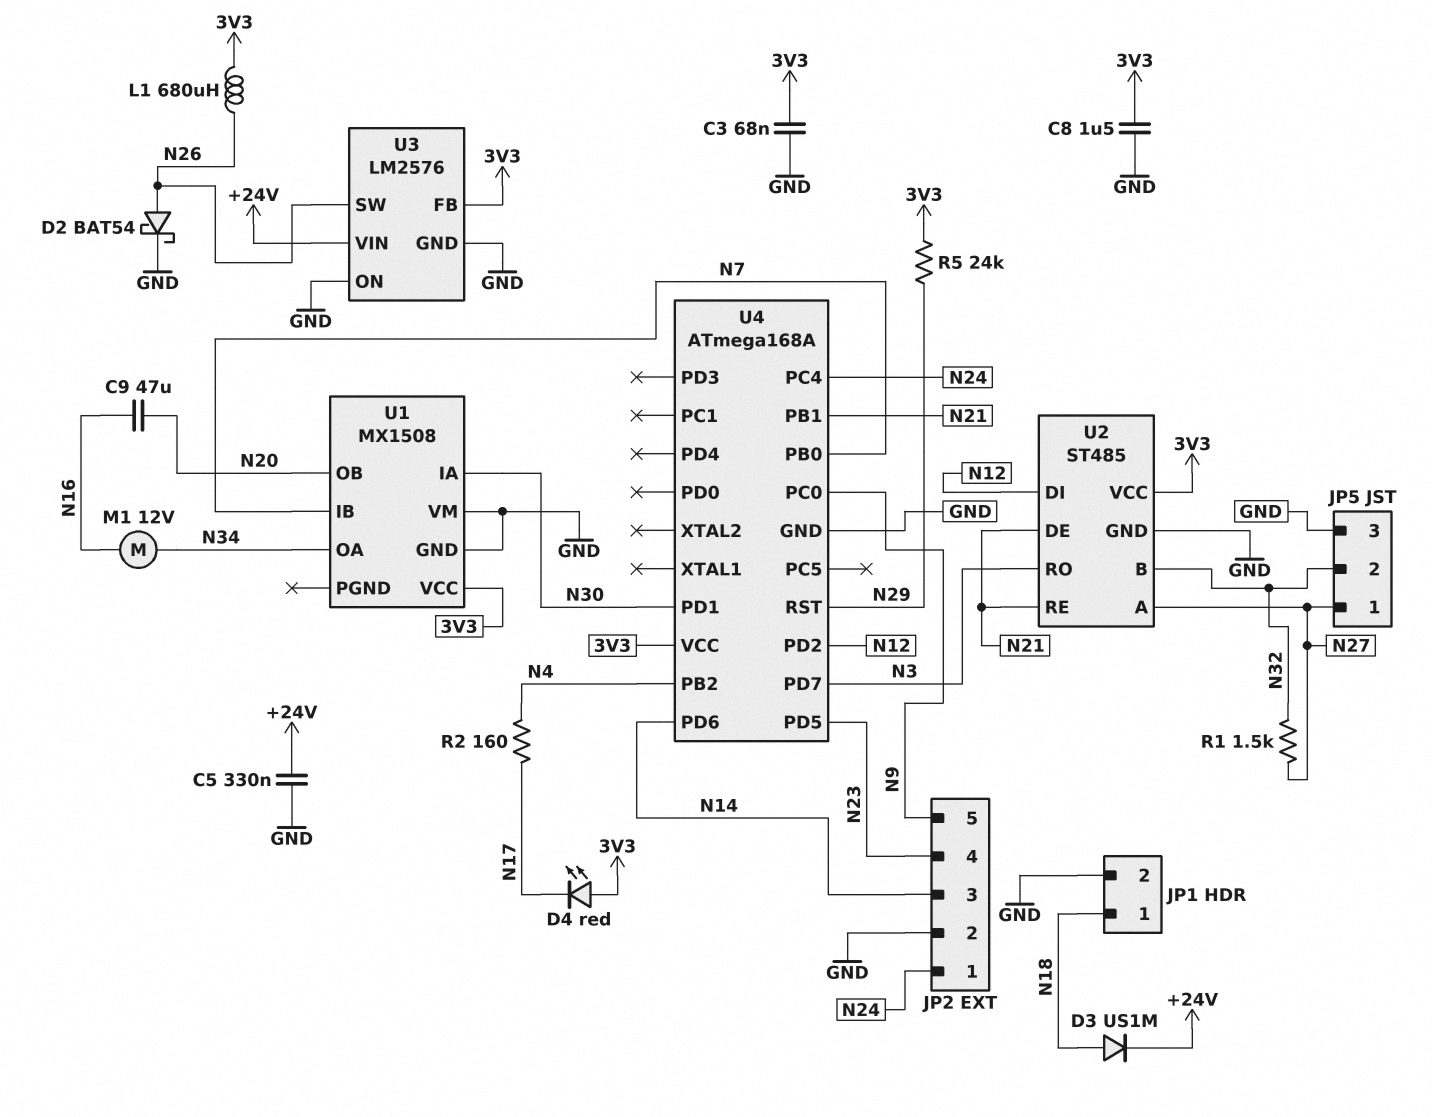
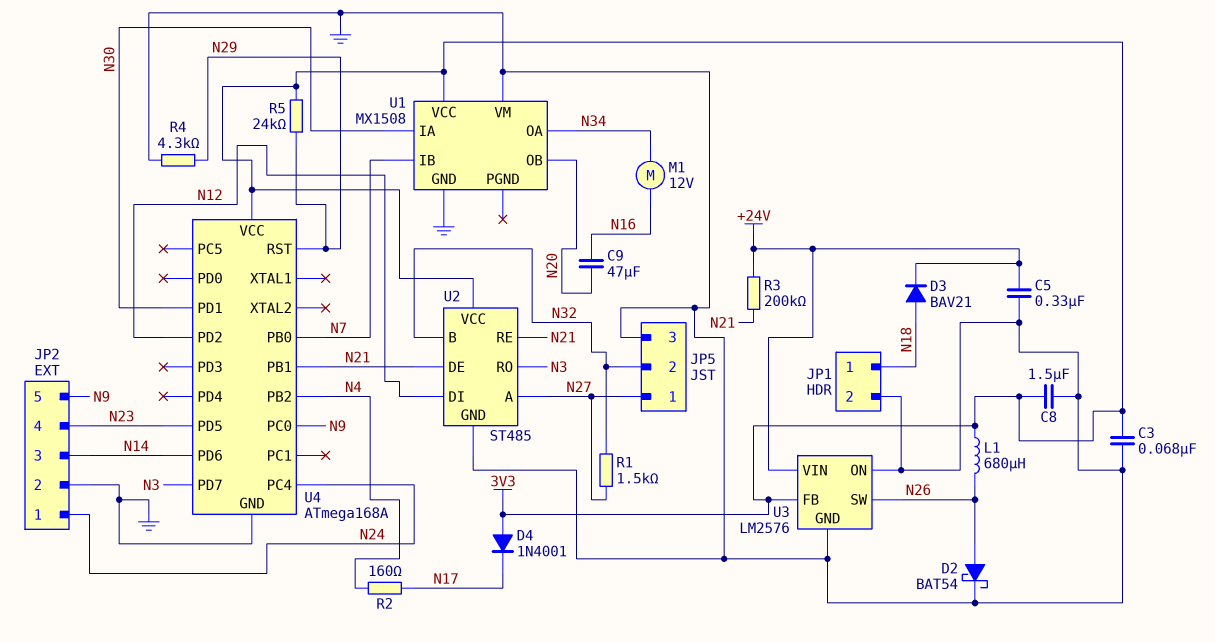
D3: diode US1M (A N18, K +24V) -> diode BAV21 (A N18, K +24V)
D4: LED red (A 3V3, K N17) -> diode 1N4001 (A 3V3, K N17)
R3: none -> 200k (+24V, N21)
R4: none -> 4.3k (GND, N29)

